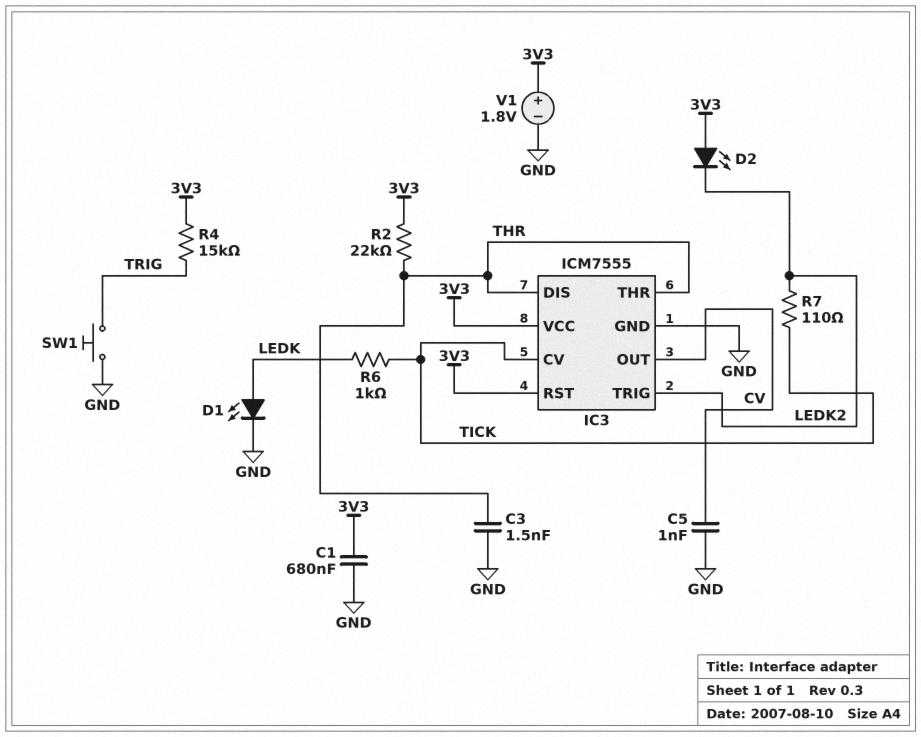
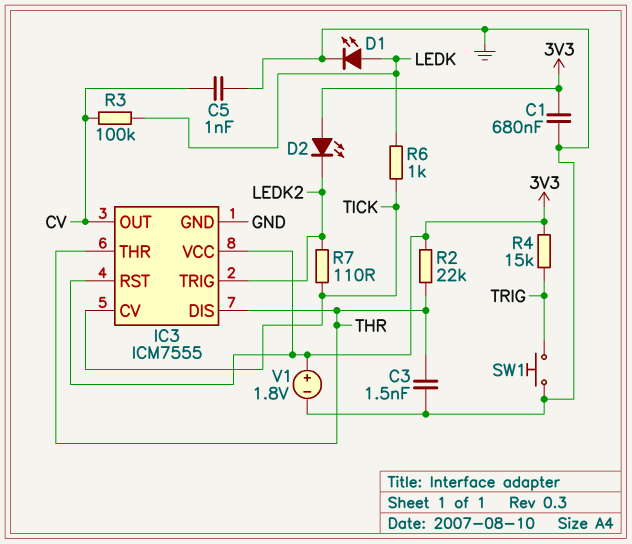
R3: none -> 100k (CV, LEDK)

